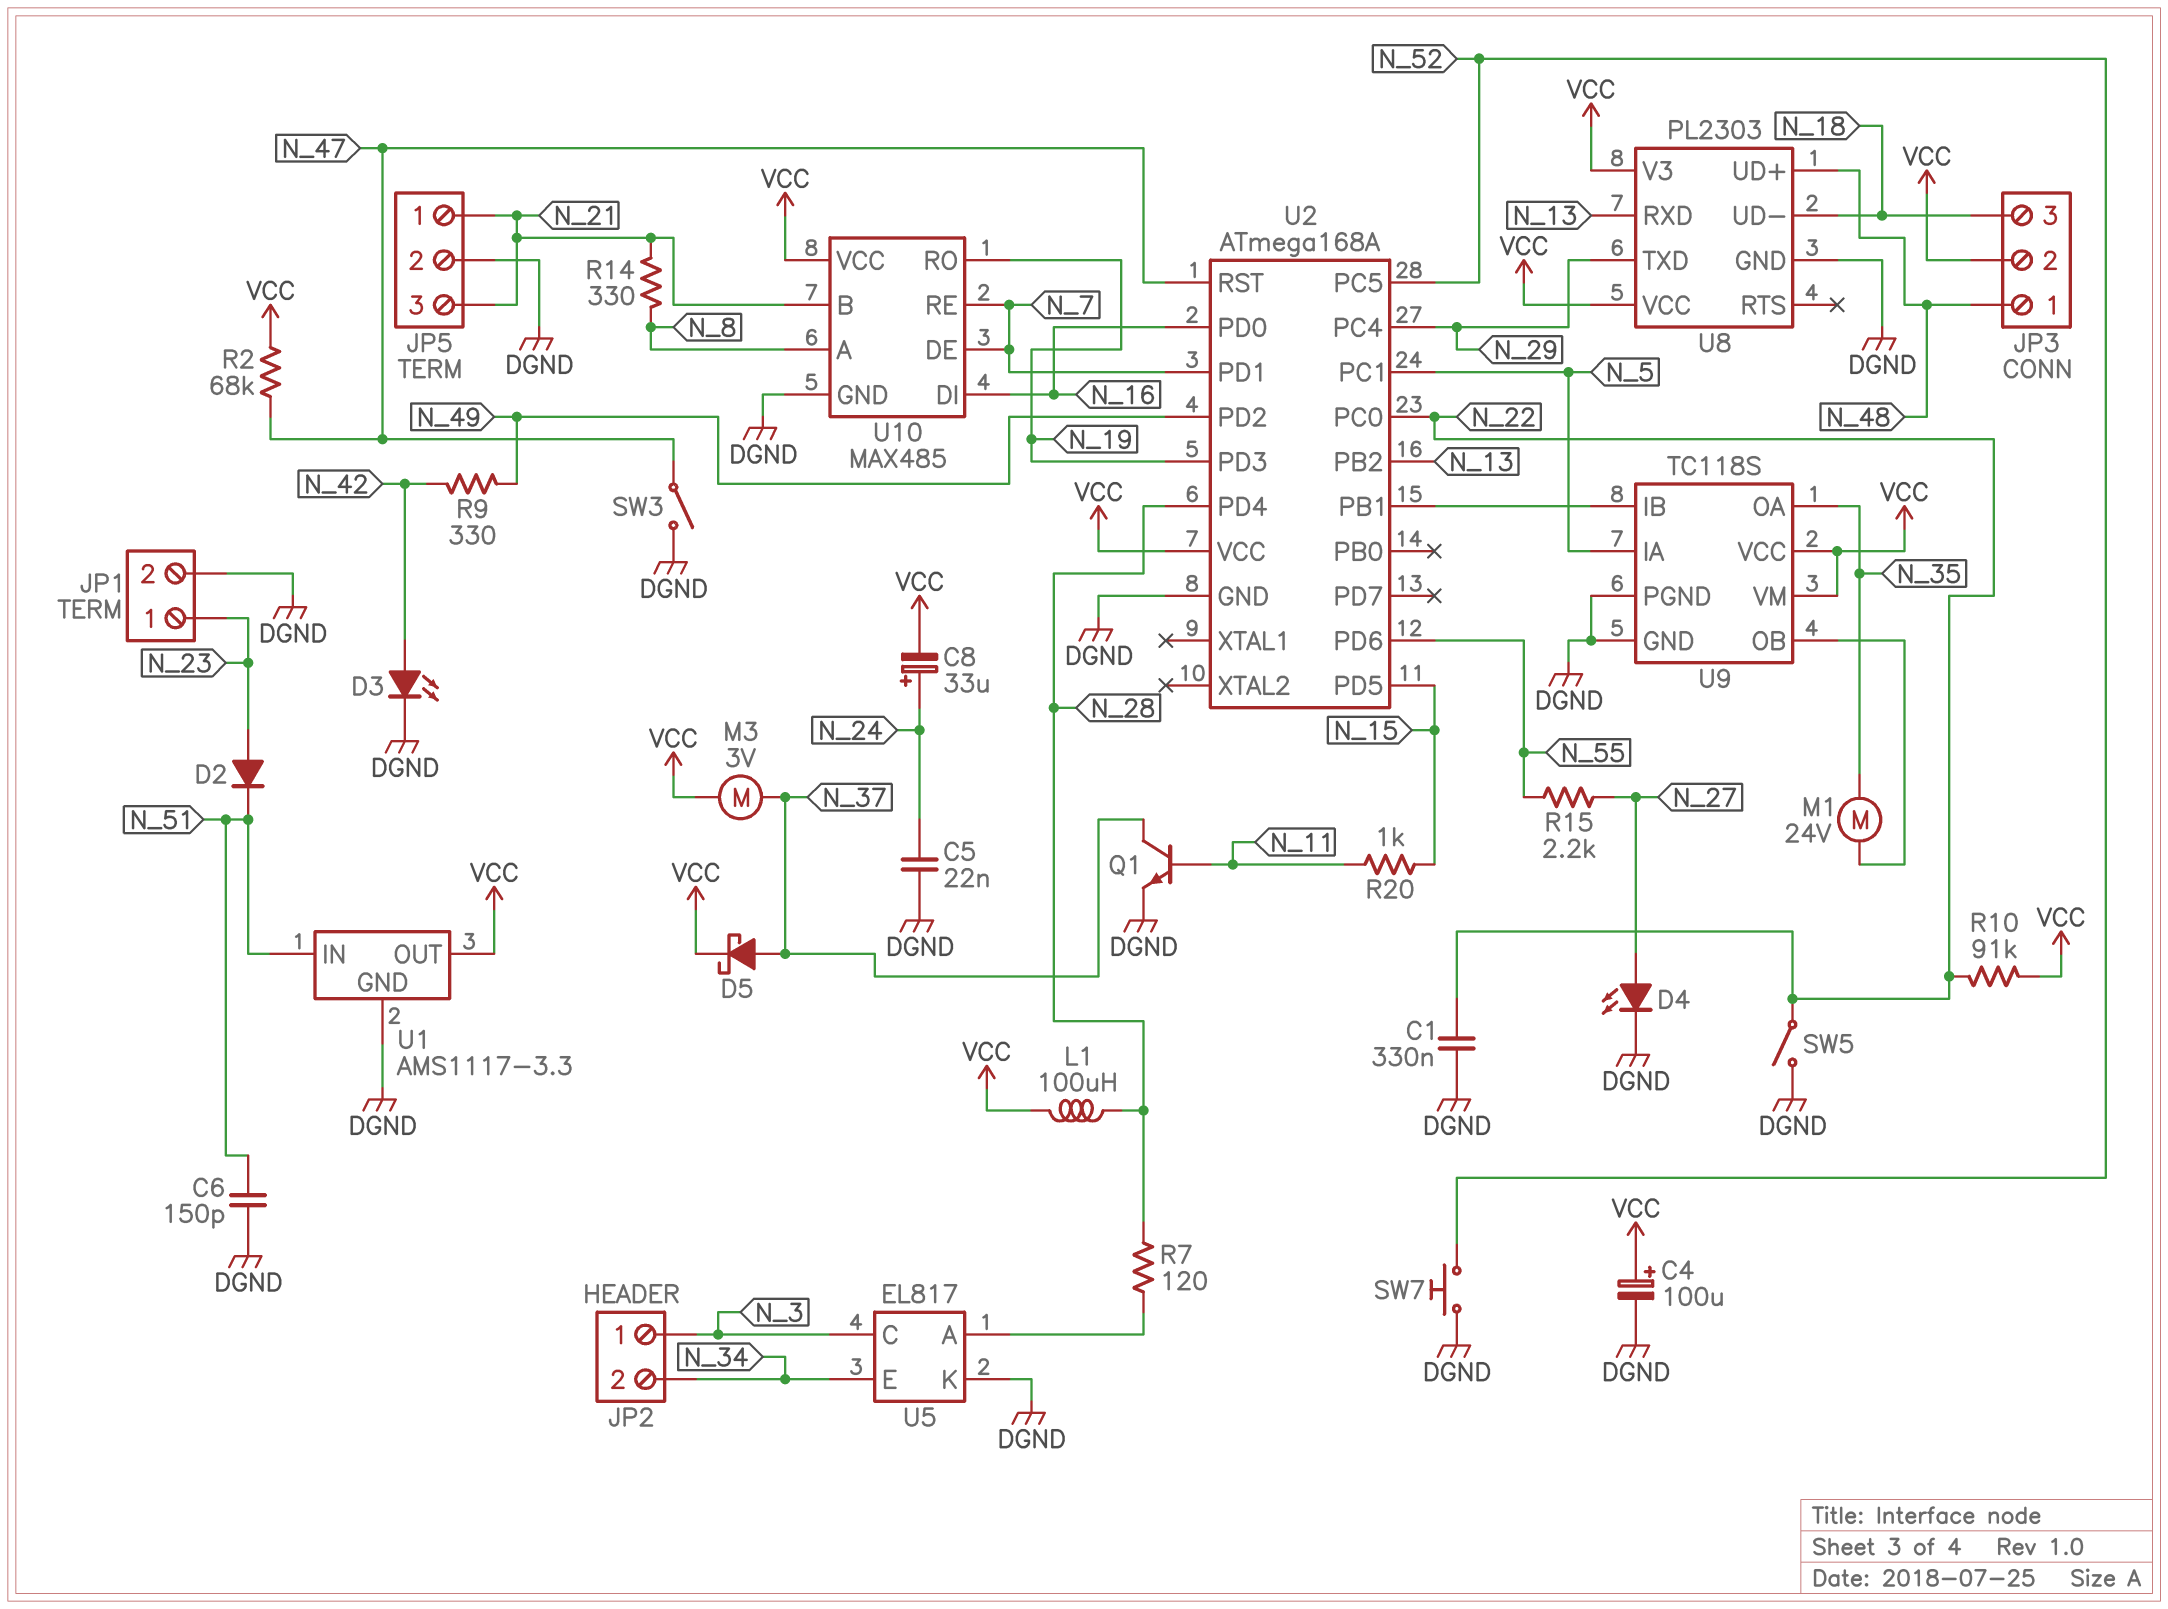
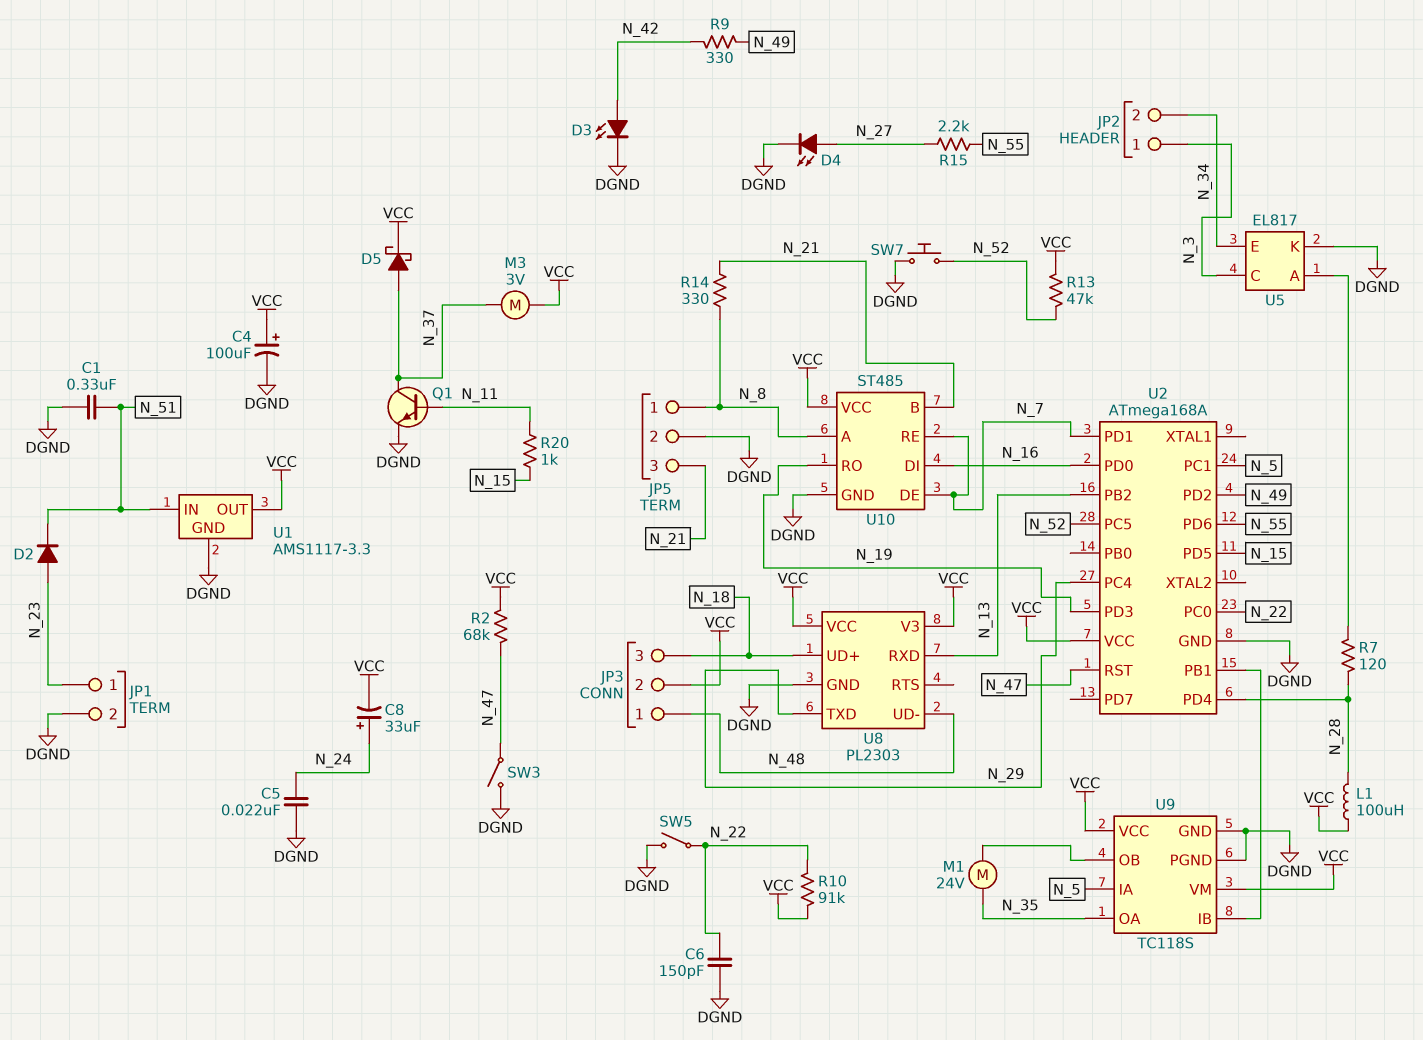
C1: 330nF (DGND, N_22) -> 330nF (DGND, N_51)
C6: 150pF (DGND, N_51) -> 150pF (DGND, N_22)
JP5 pin 1: N_21 -> N_8
R13: none -> 47k (N_52, VCC)
U8 pin UD+: N_48 -> N_18
U8 pin UD-: N_18 -> N_48
U10: MAX485 -> ST485

